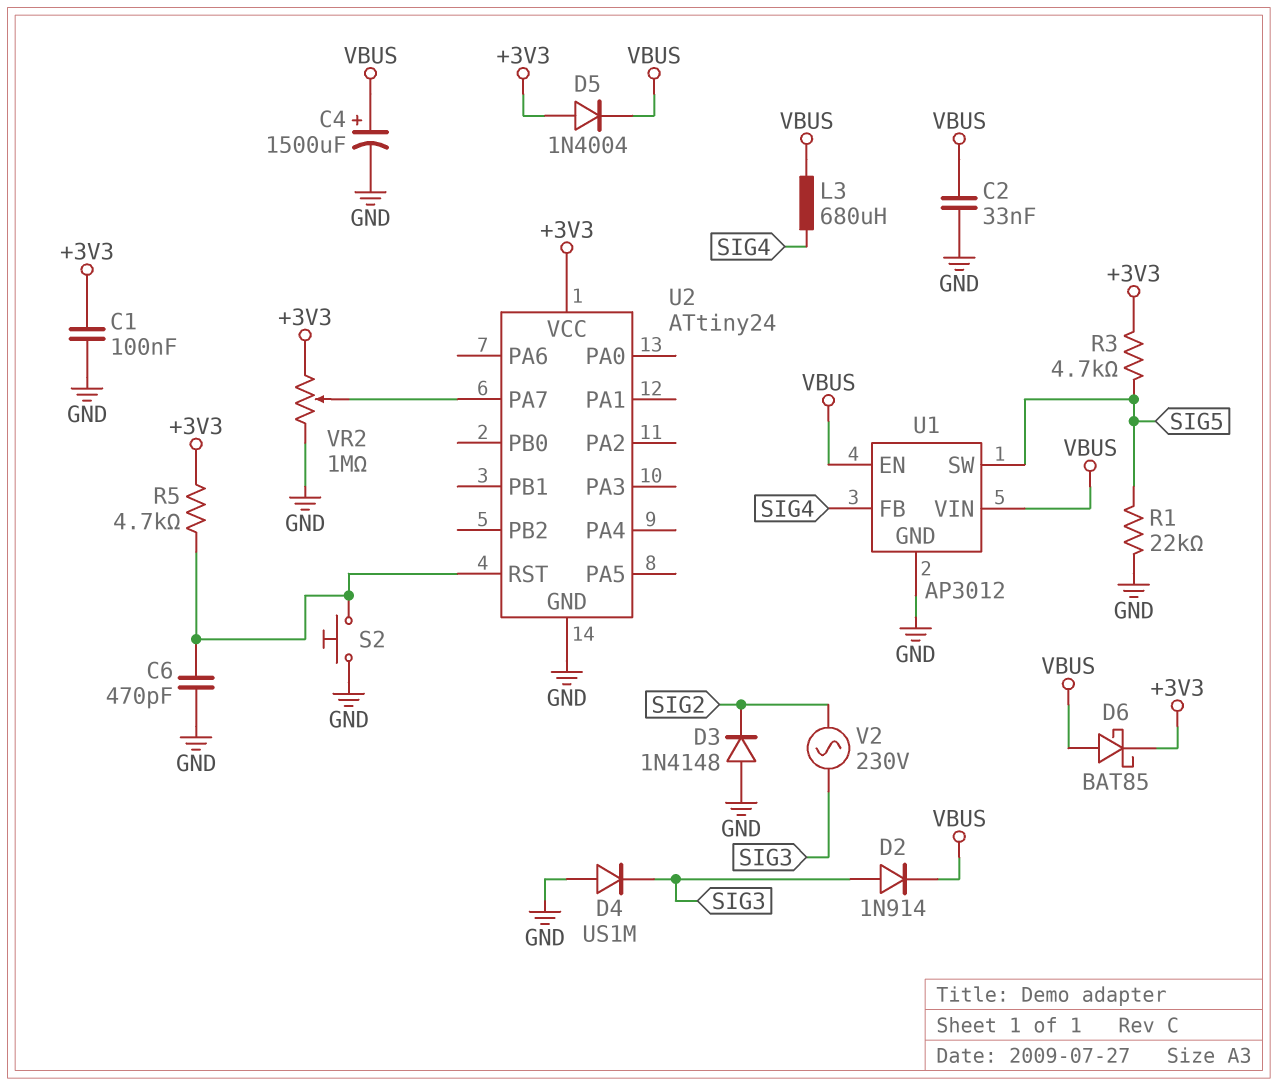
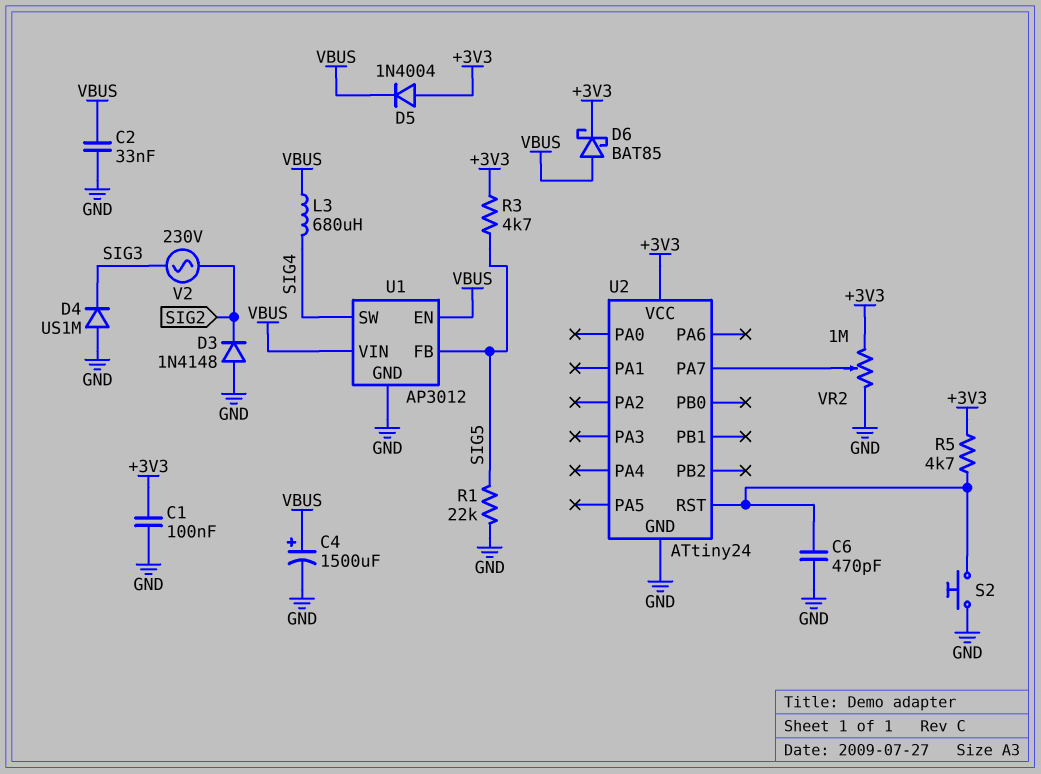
D2: diode 1N914 (A SIG3, K VBUS) -> none
U1 pin FB: SIG4 -> SIG5
U1 pin SW: SIG5 -> SIG4

